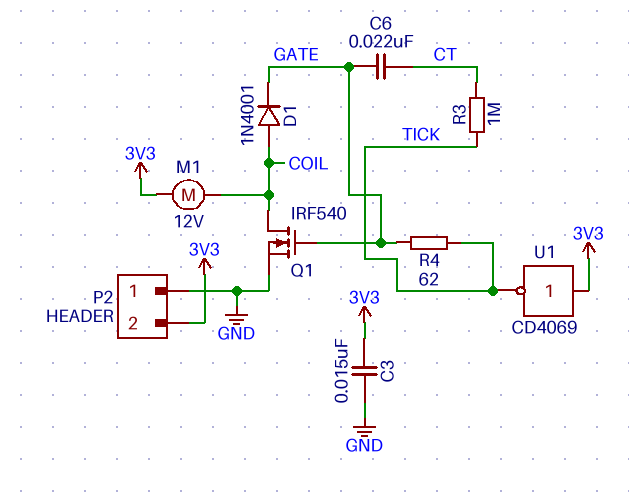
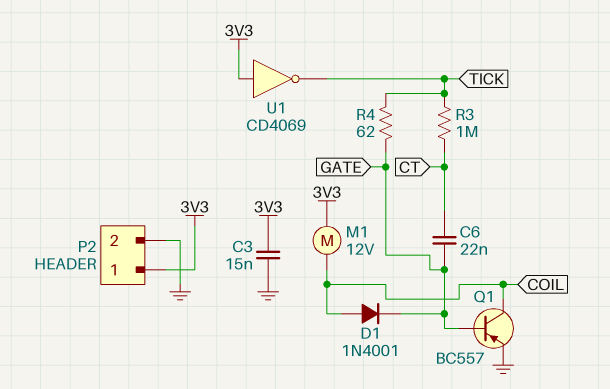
P2 pin 1: GND -> 3V3
P2 pin 2: 3V3 -> GND
Q1: NMOS IRF540 (G GATE, D COIL, S GND) -> PNP BC557 (B GATE, C COIL, E GND)

